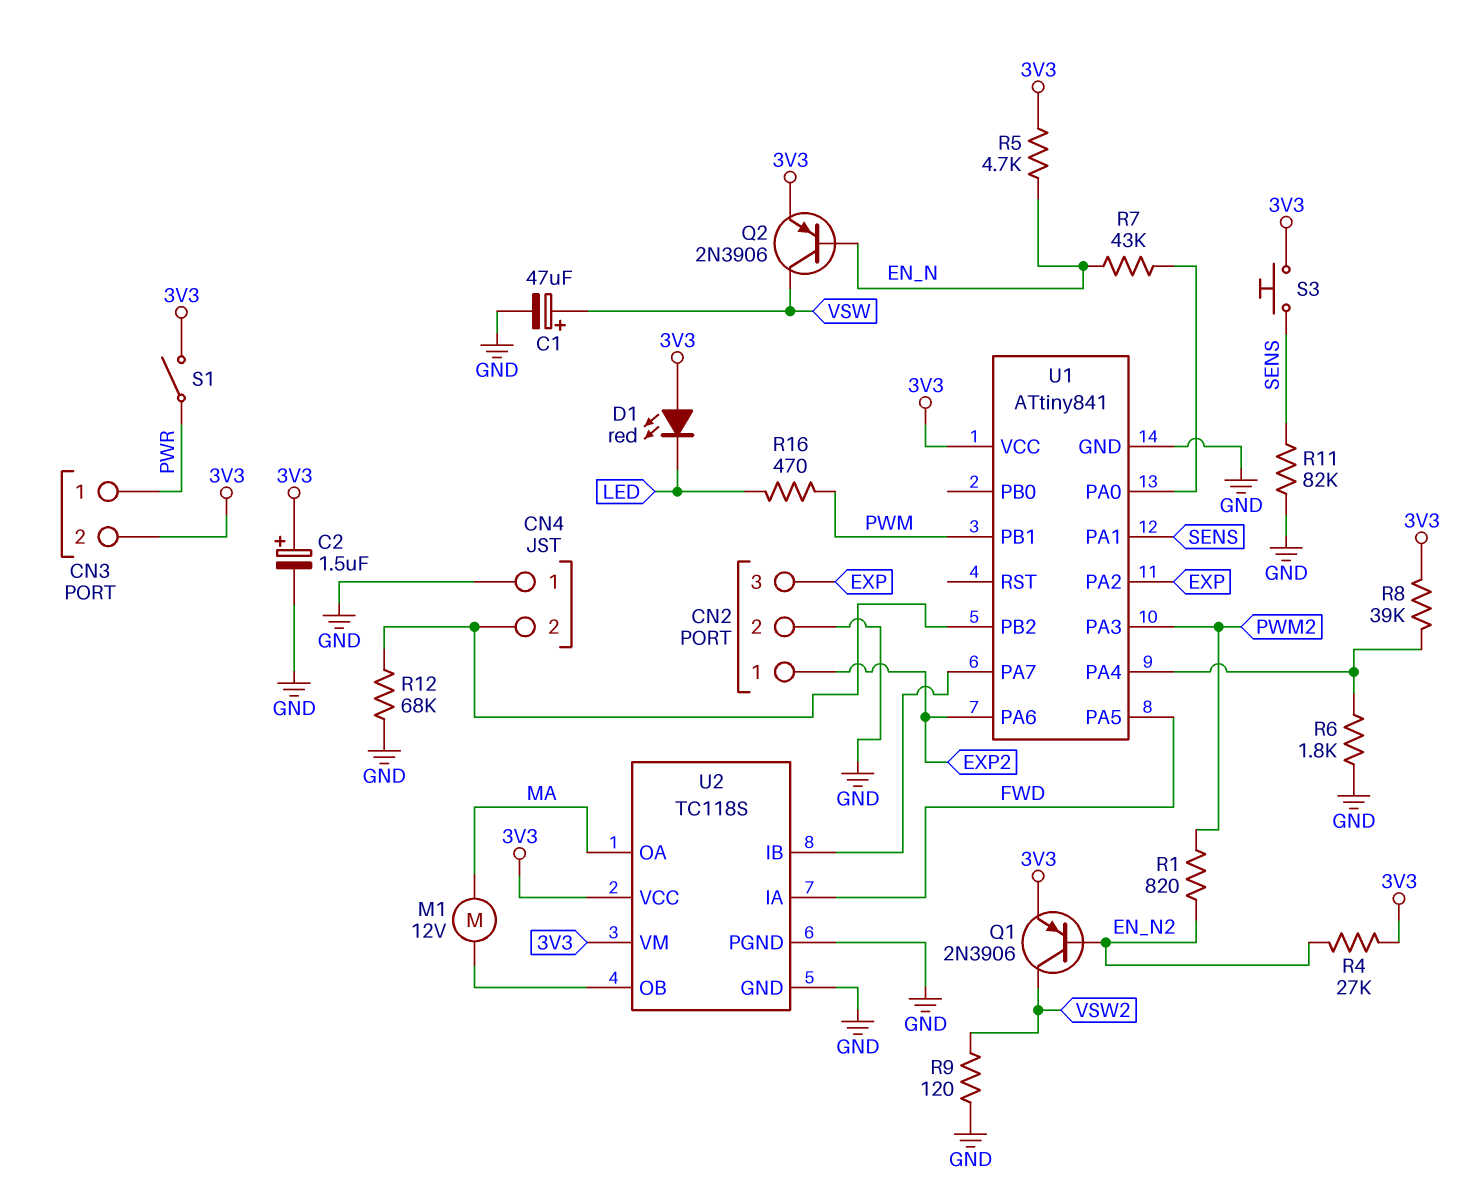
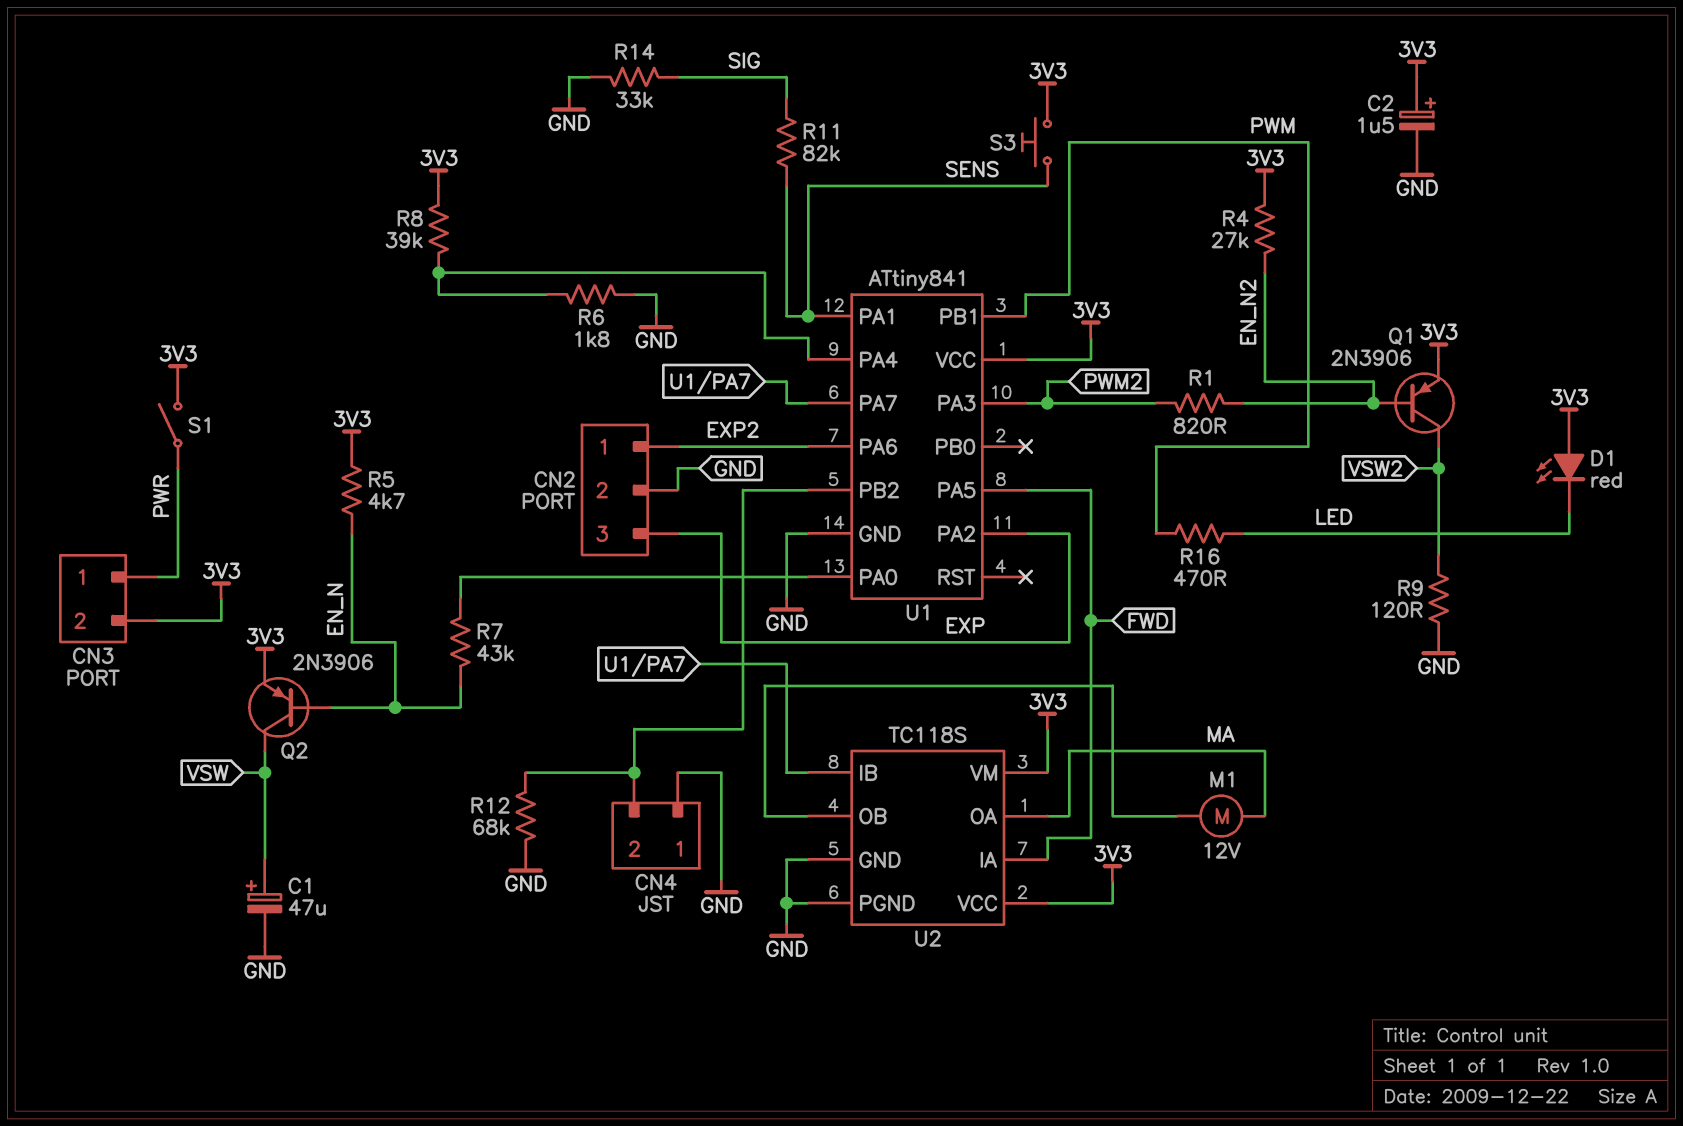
R11: 82k (GND, SENS) -> 82k (SENS, SIG)
R14: none -> 33k (GND, SIG)

